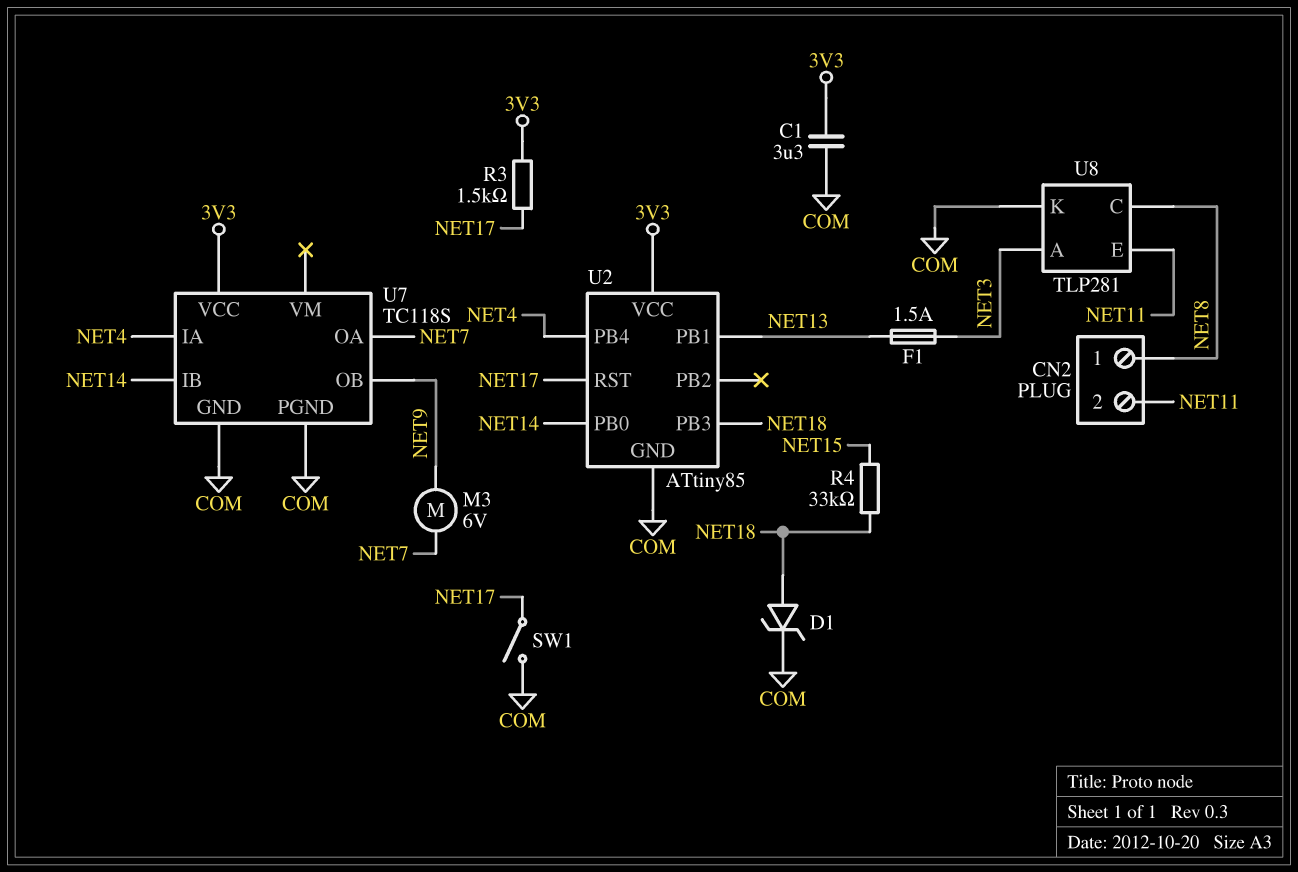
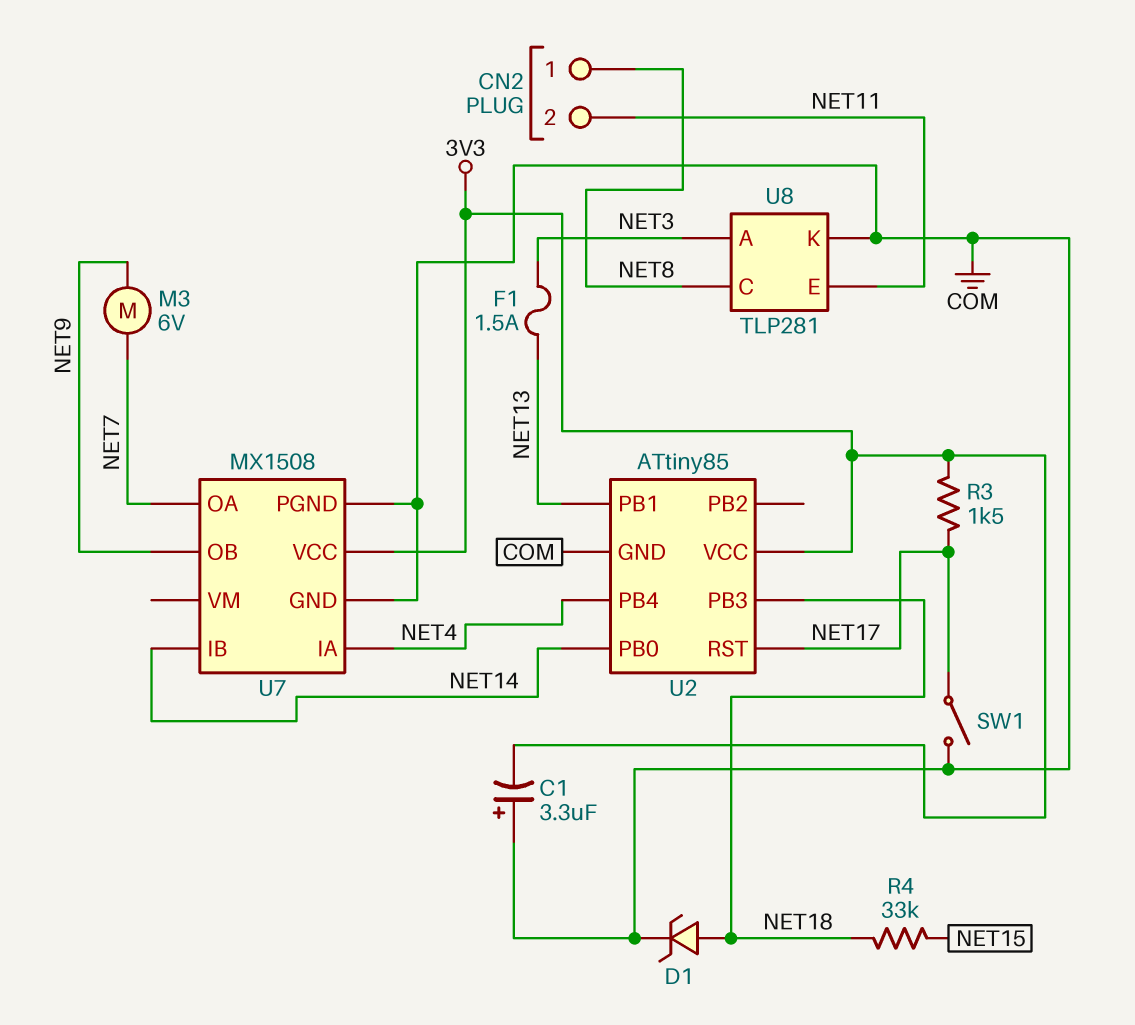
C1: 3.3uF (3V3, COM) -> 3.3uF (plus COM, minus 3V3)
U7: TC118S -> MX1508

